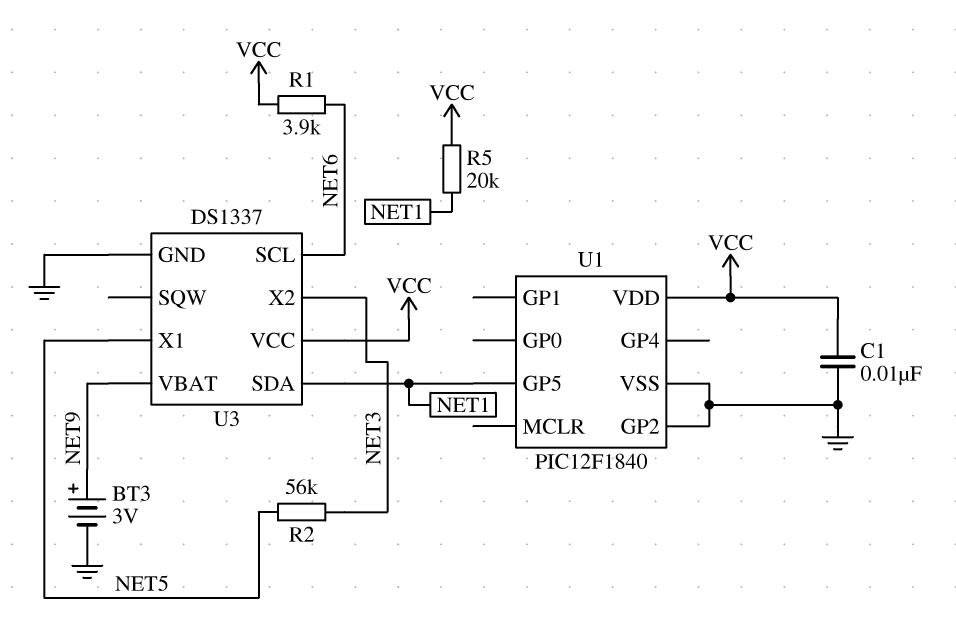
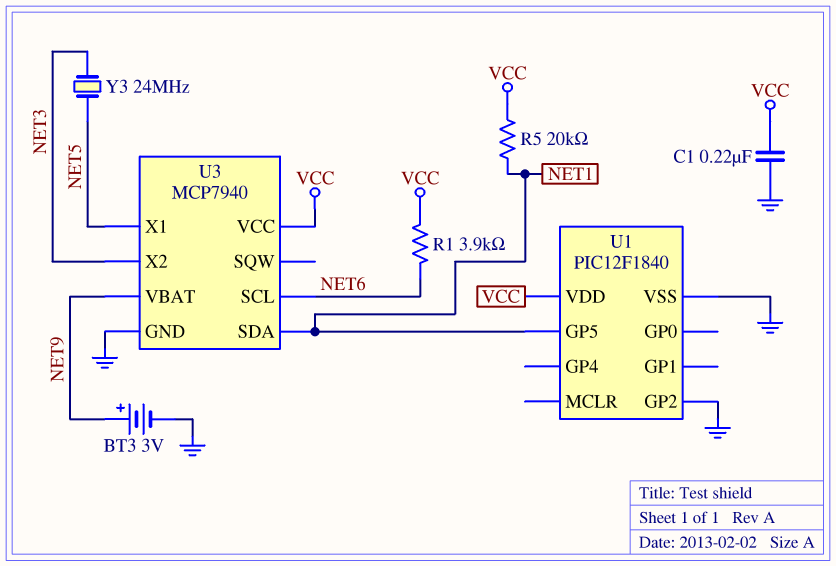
C1: 10nF (GND, VCC) -> 220nF (GND, VCC)
R2: 56k (NET3, NET5) -> none
U3: DS1337 -> MCP7940
Y3: none -> 24MHz (NET3, NET5)

